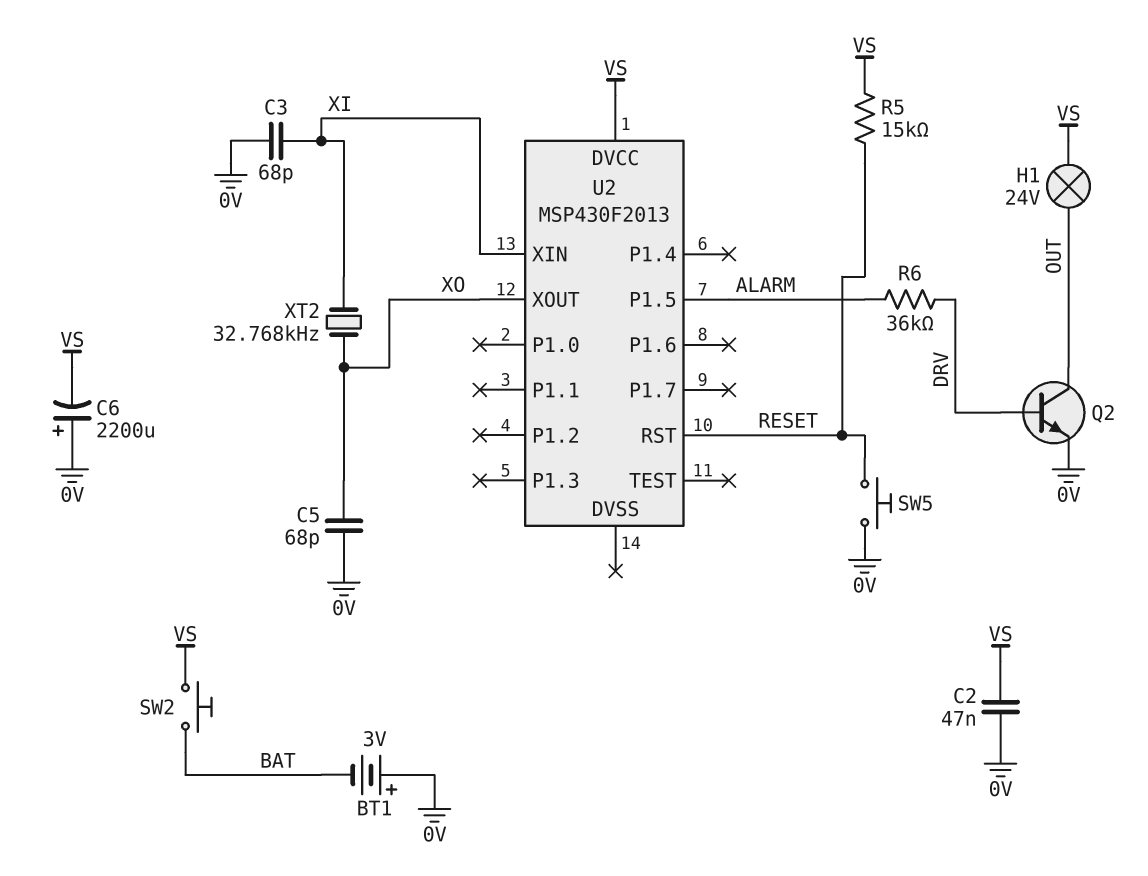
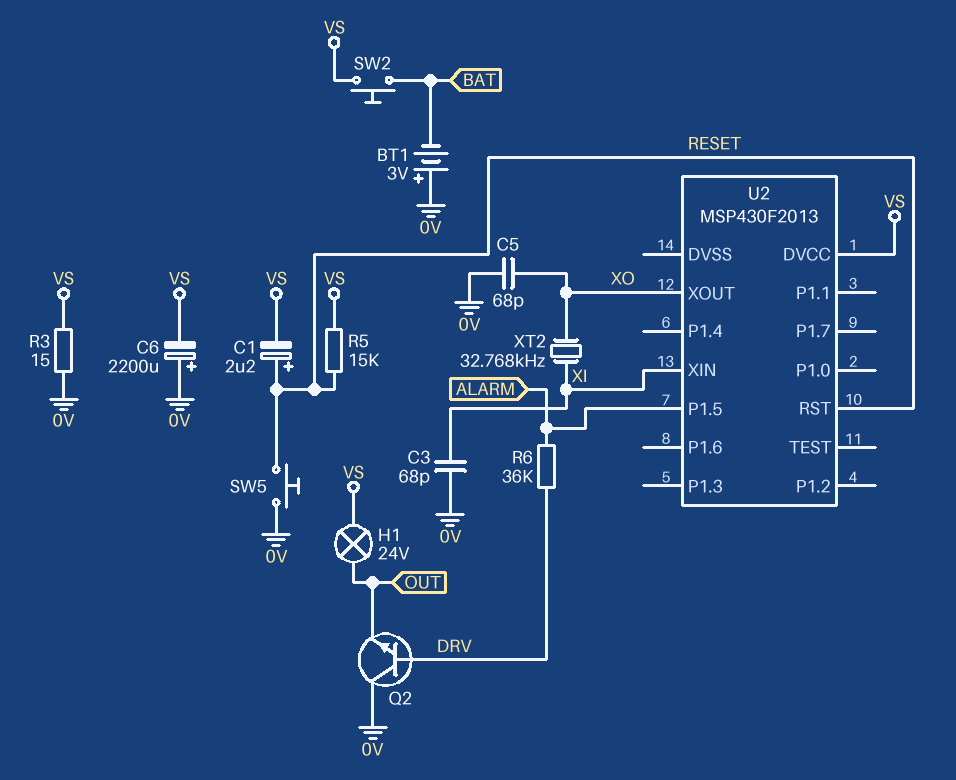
C1: none -> 2.2uF (plus RESET, minus VS)
C2: 47nF (0V, VS) -> none
Q2: NPN (B DRV, C OUT, E 0V) -> NPN (B DRV, C 0V, E OUT)
R3: none -> 15 (0V, VS)

